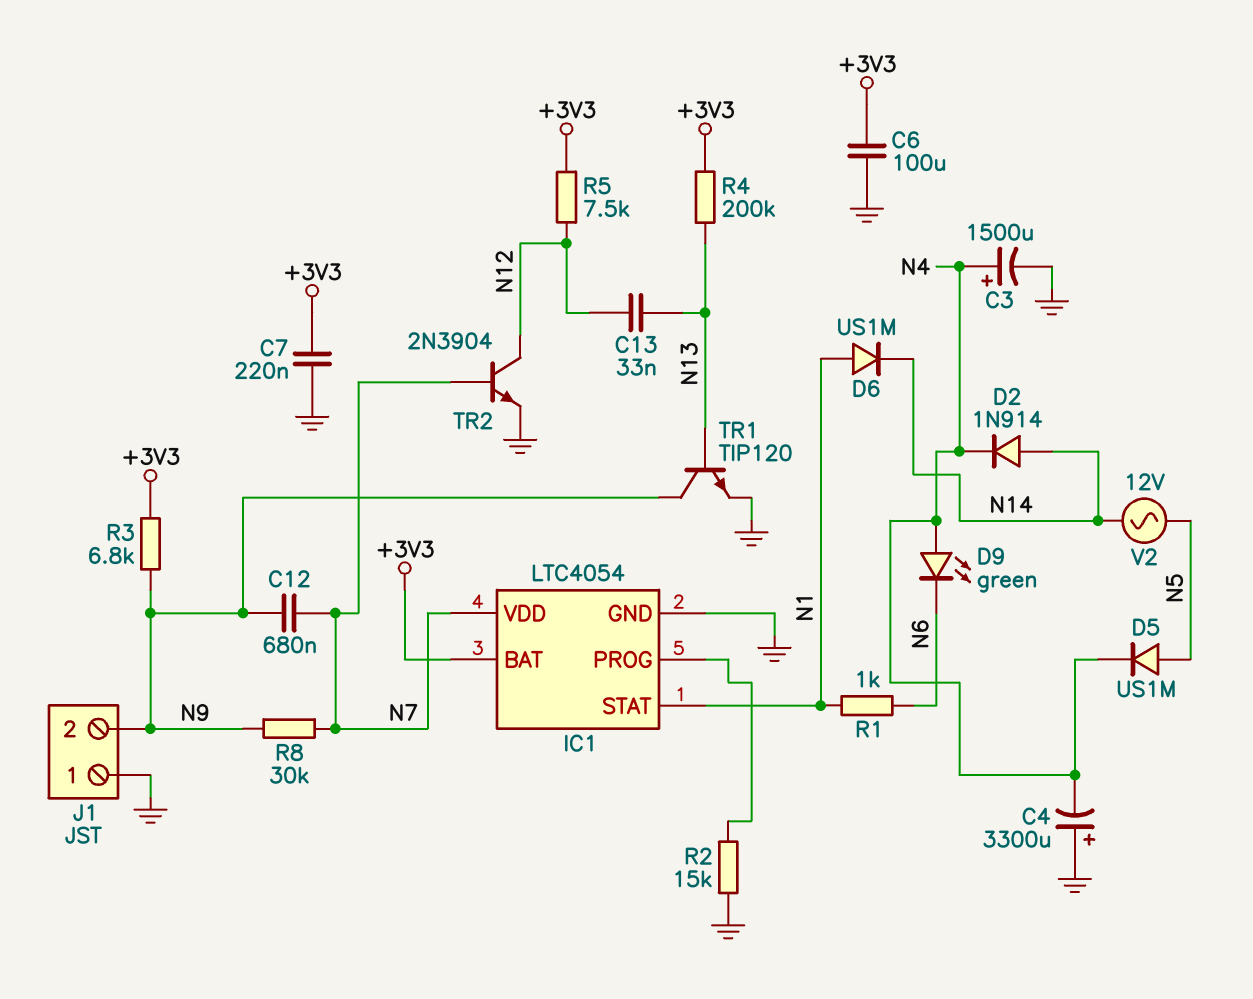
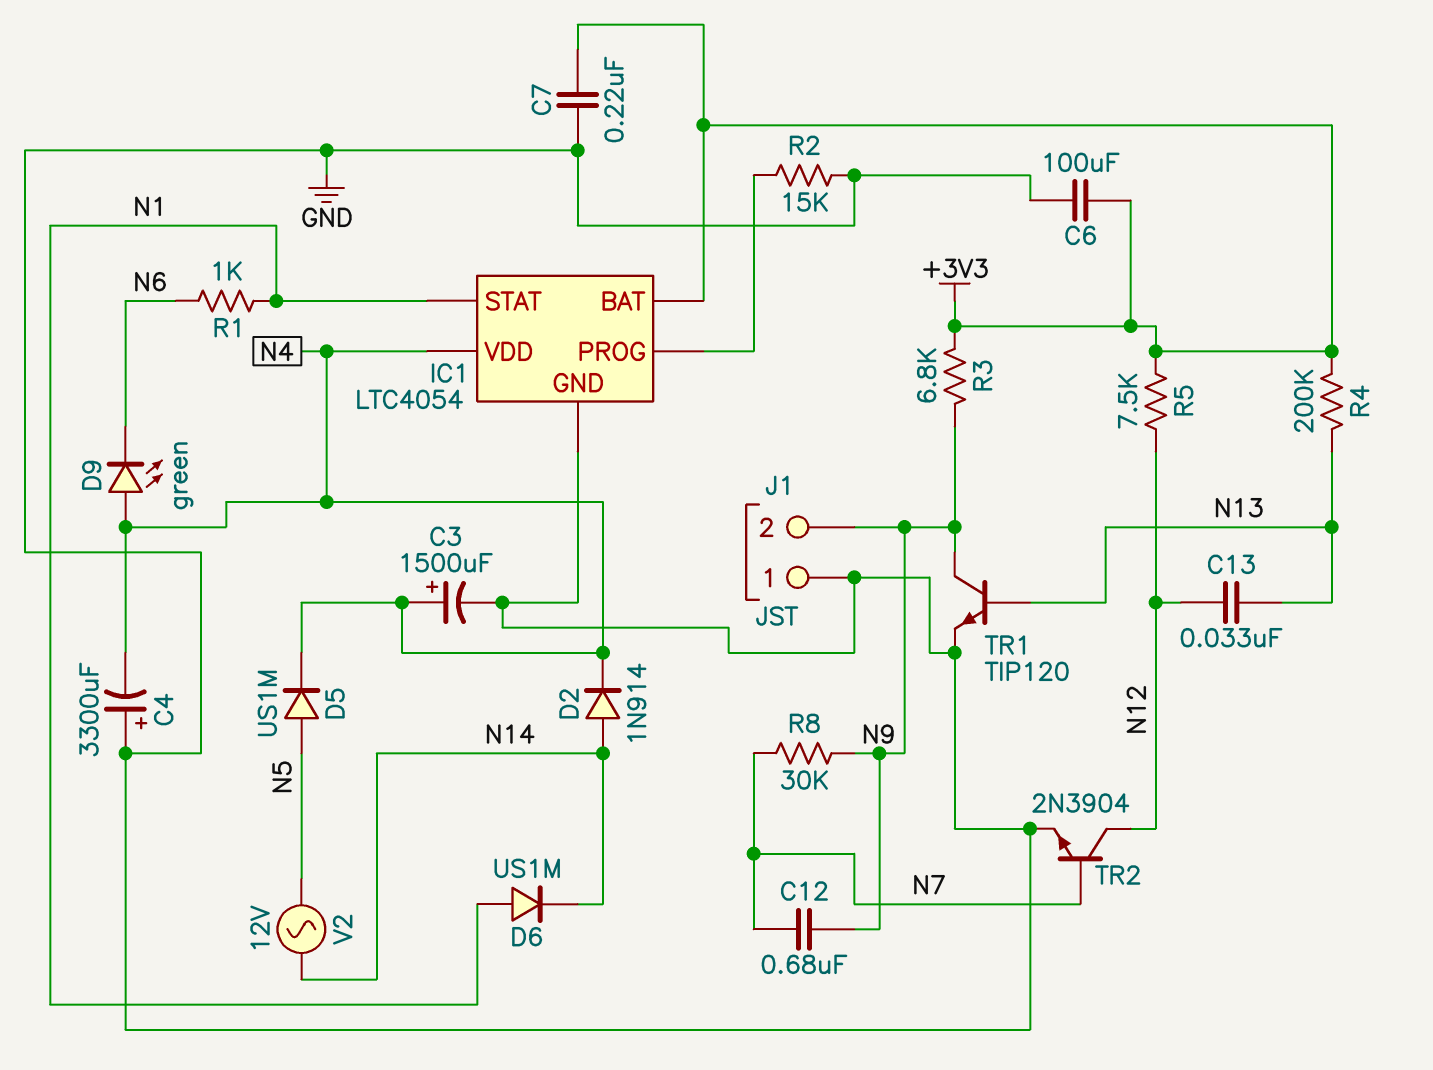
IC1 pin VDD: N7 -> N4

